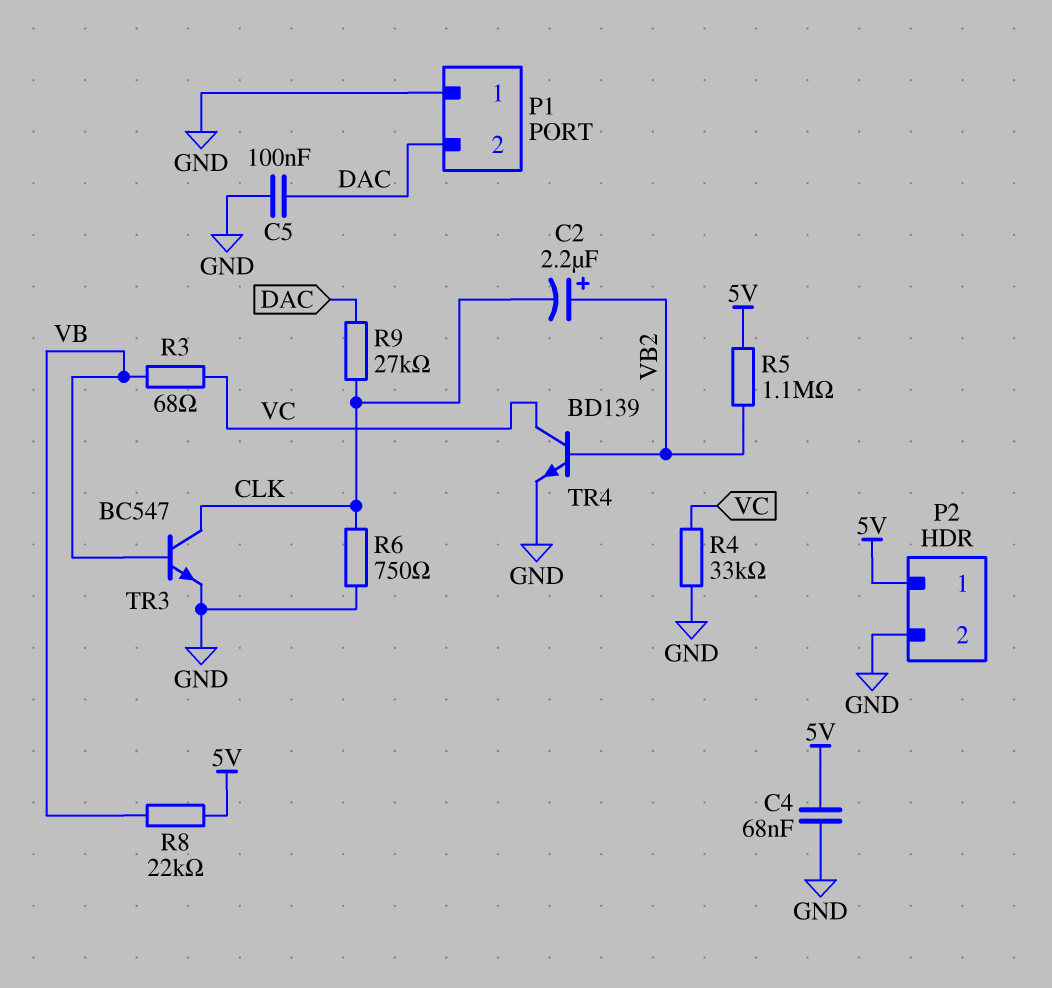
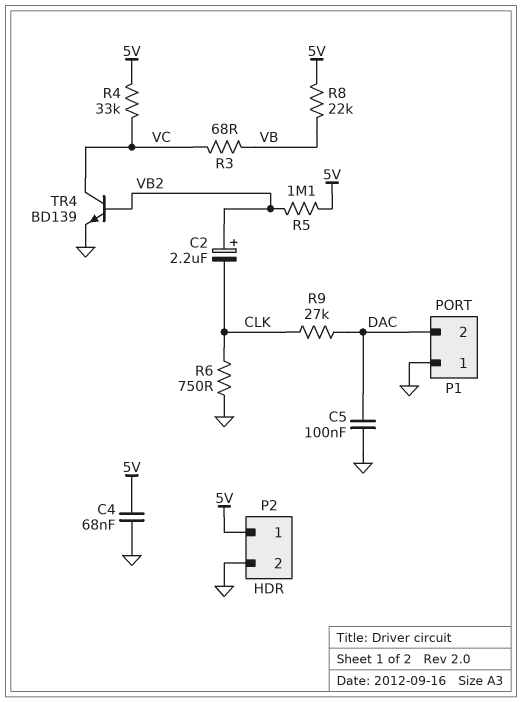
R4: 33k (GND, VC) -> 33k (5V, VC)
TR3: NPN BC547 (B VB, C CLK, E GND) -> none

